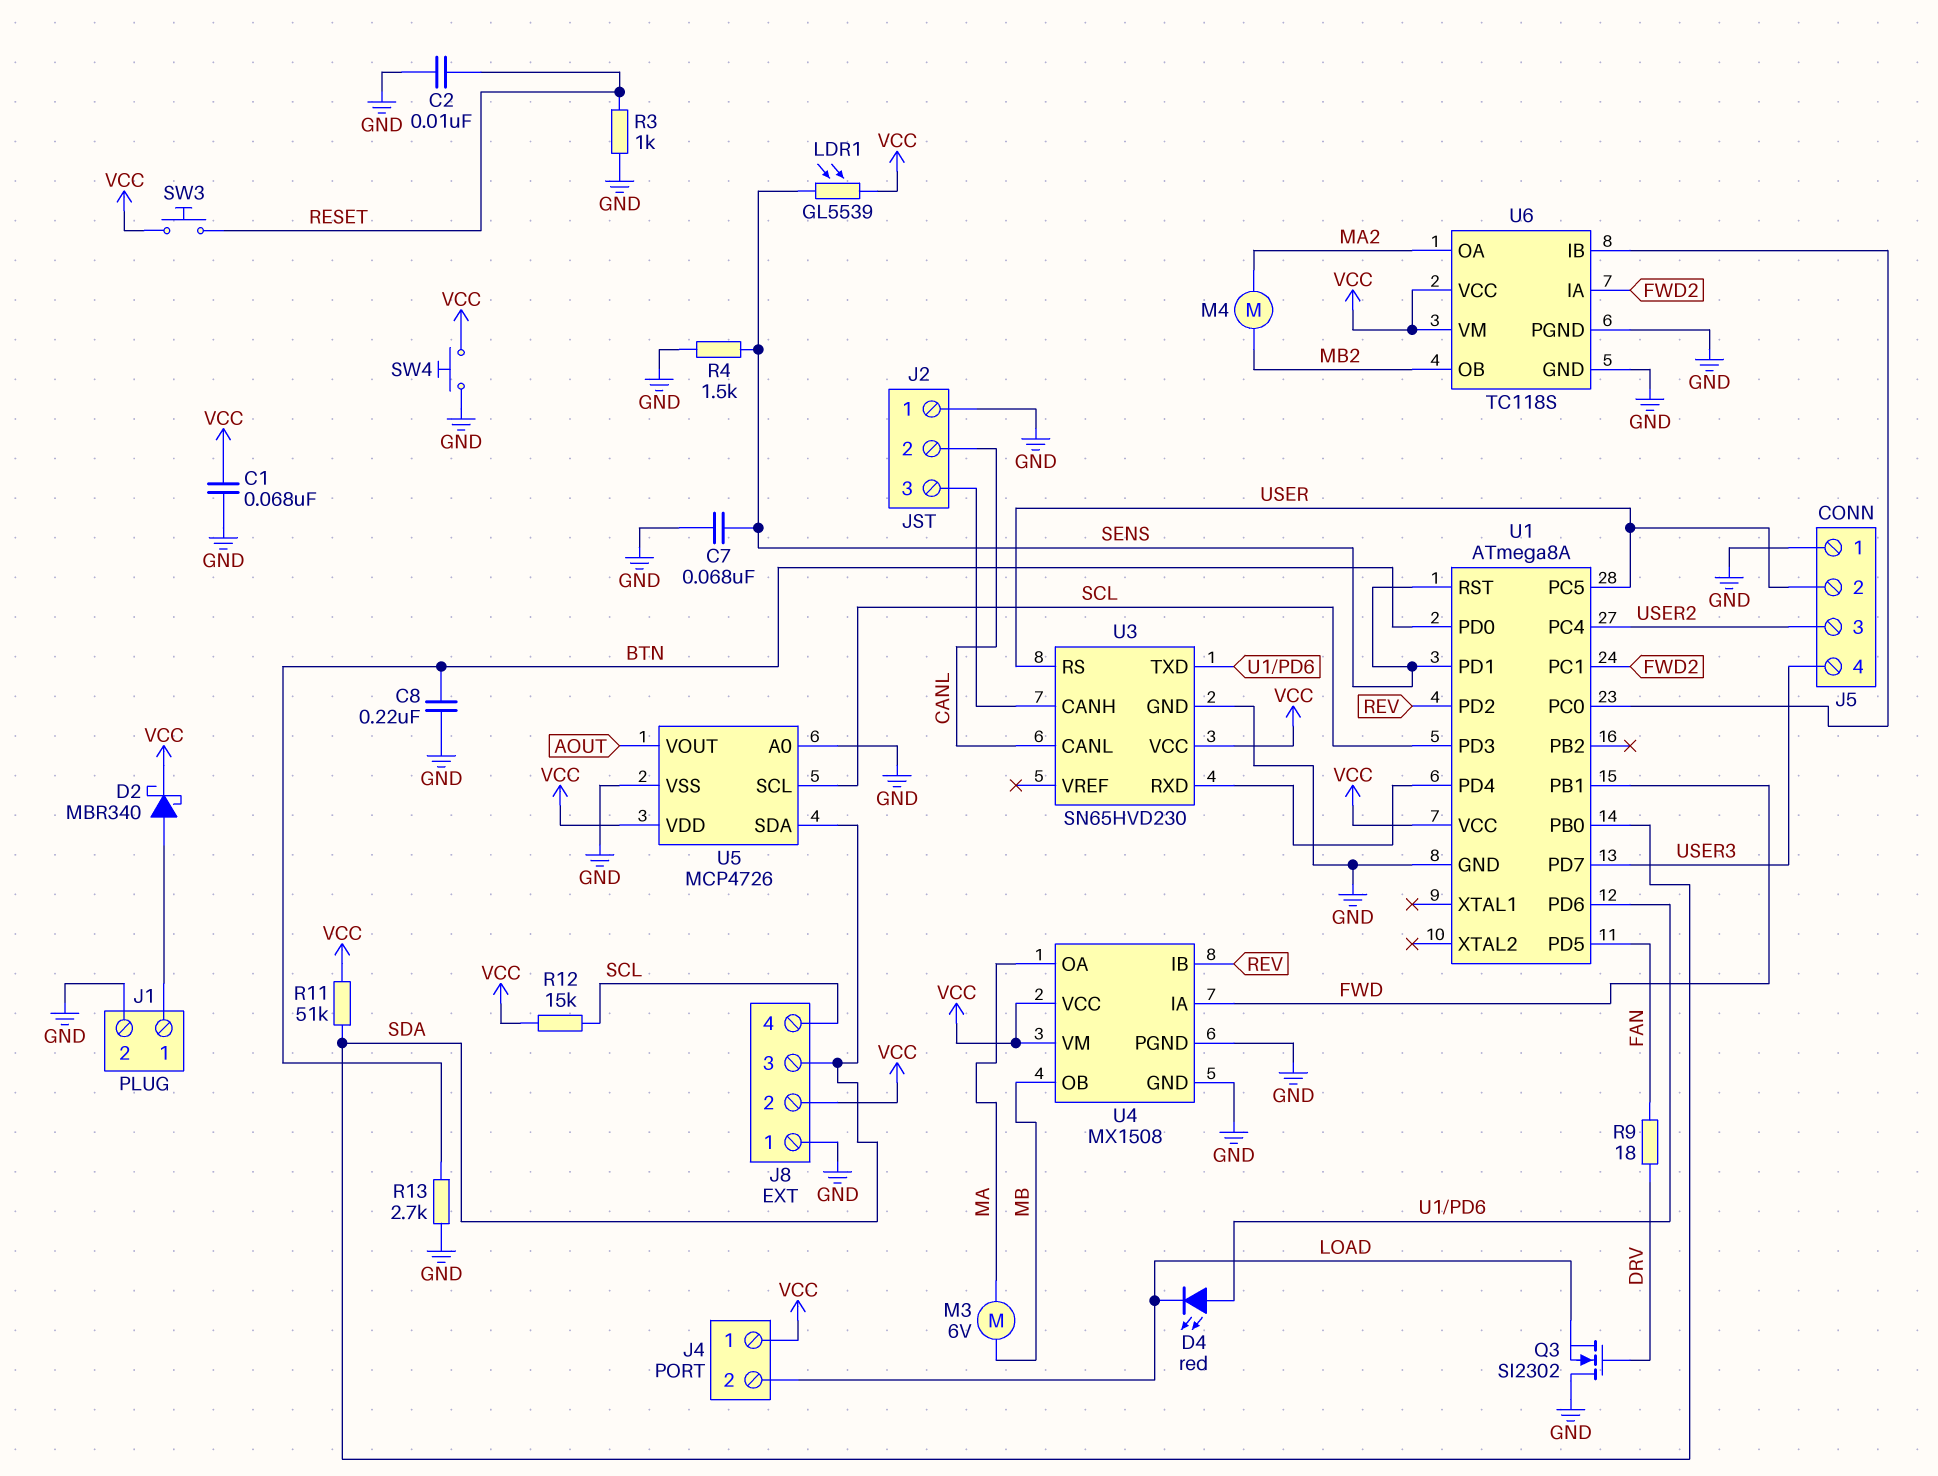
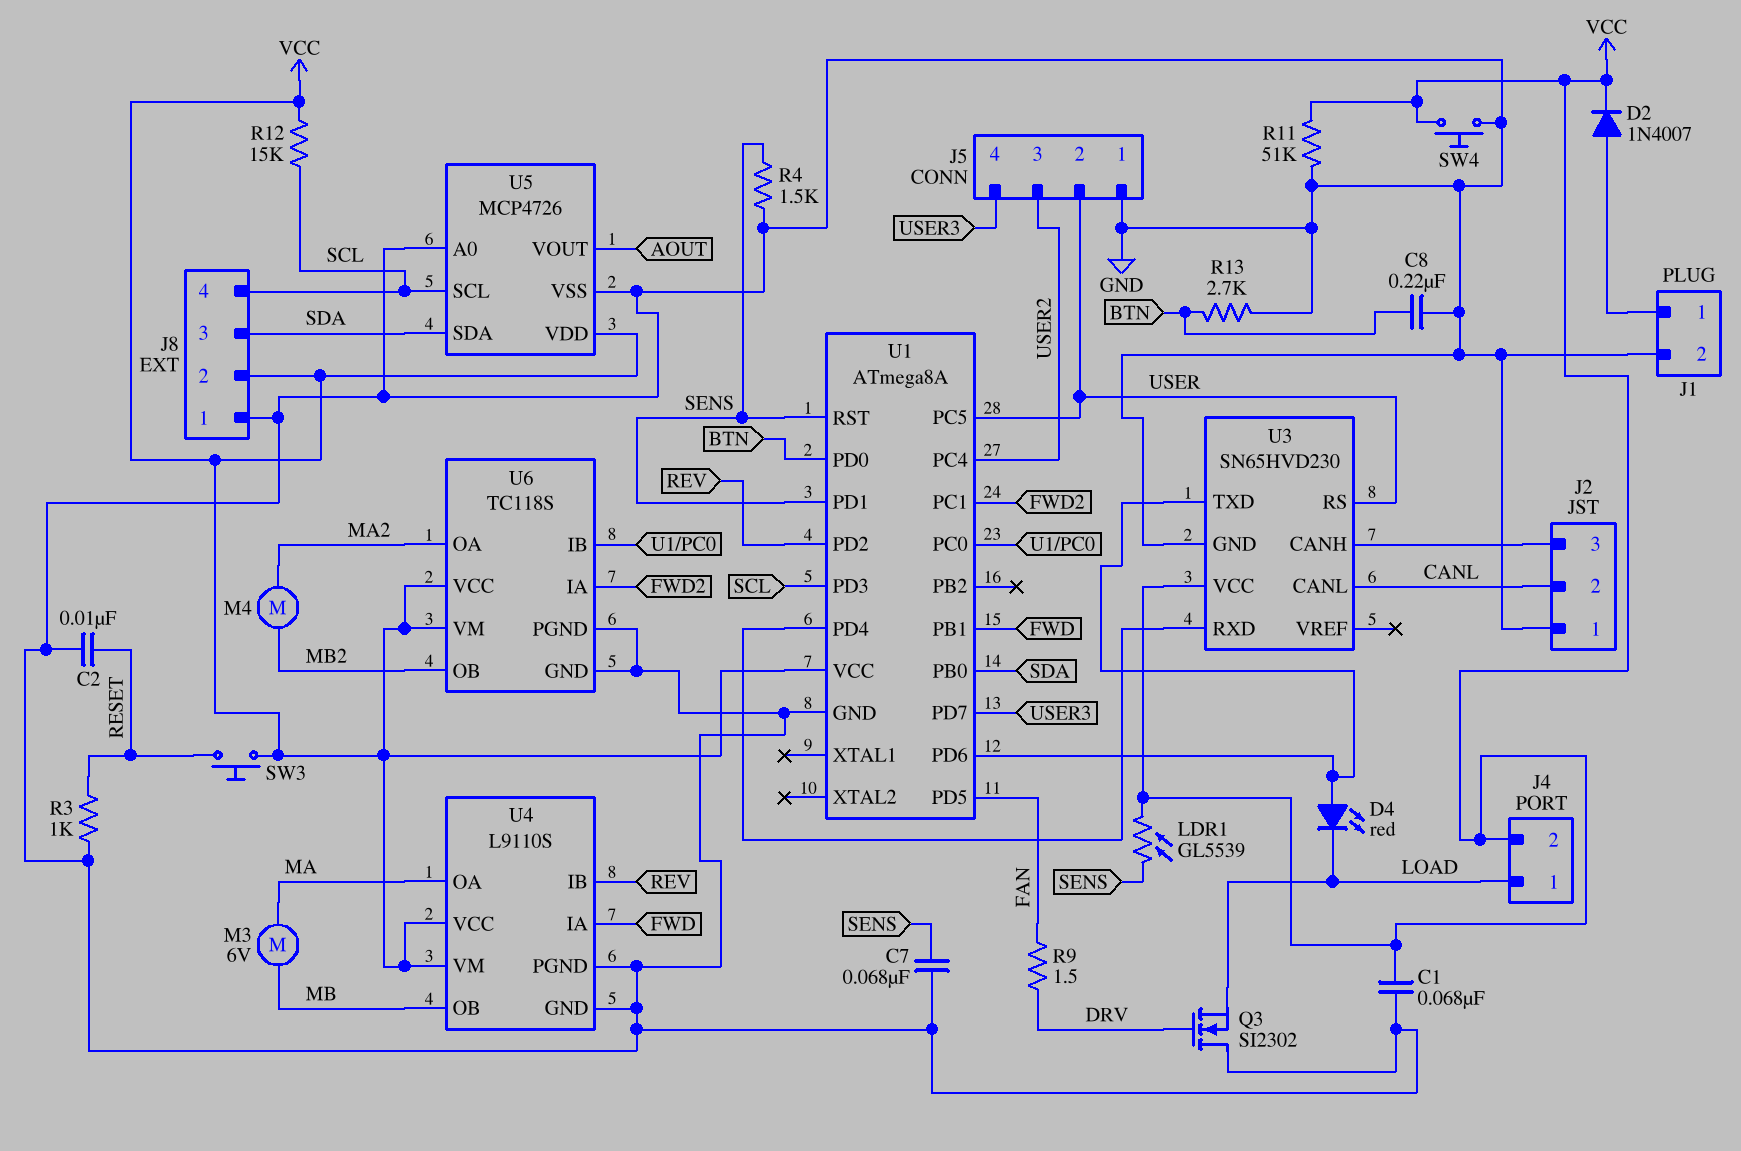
D2: schottky MBR340 (A J1/1, K VCC) -> diode 1N4007 (A J1/1, K VCC)
J4 pin 1: VCC -> LOAD
J4 pin 2: LOAD -> VCC
R9: 18 (DRV, FAN) -> 1.5 (DRV, FAN)
R11: 51k (SDA, VCC) -> 51k (GND, VCC)
U4: MX1508 -> L9110S

